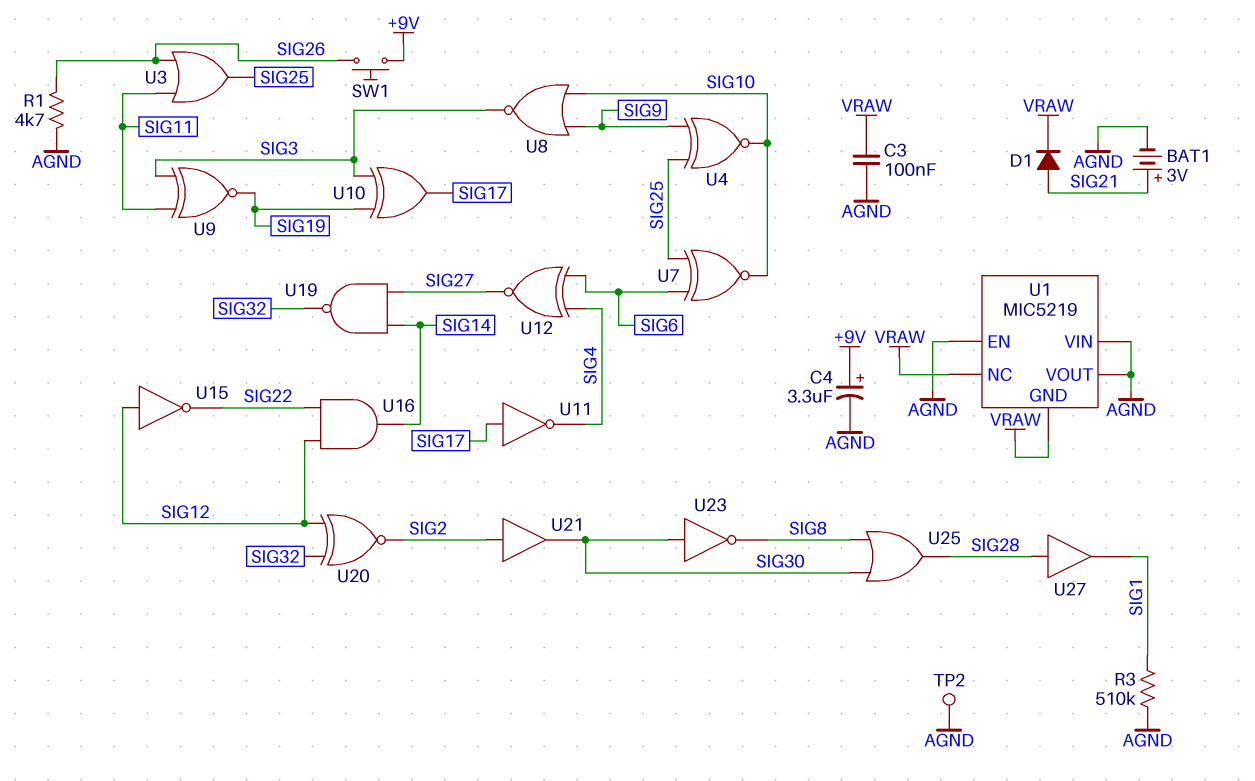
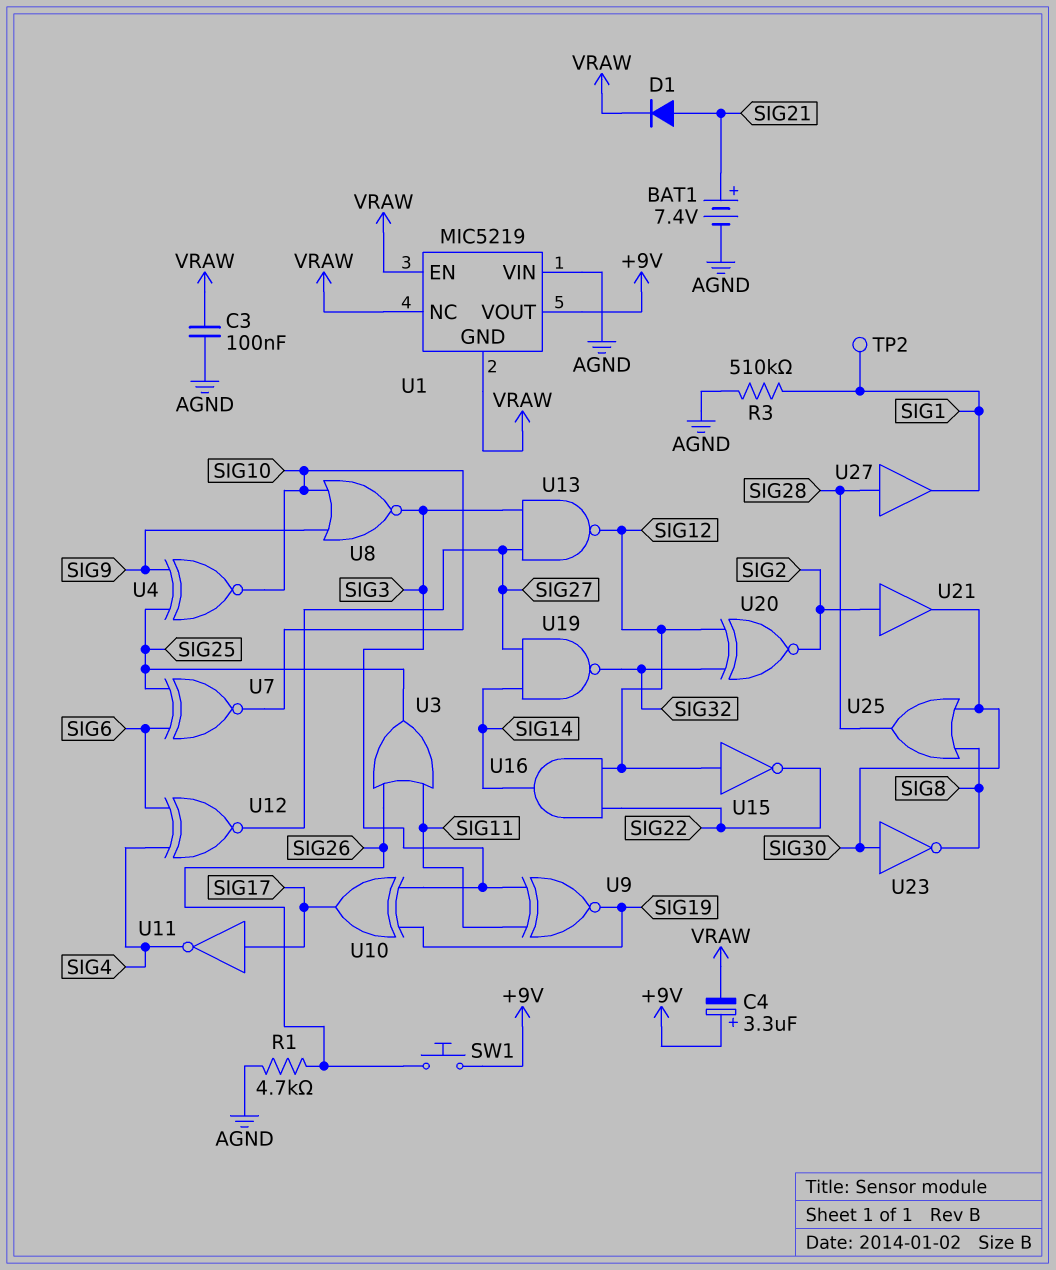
BAT1: 3V (plus SIG21, minus AGND) -> 7.4V (plus SIG21, minus AGND)
C4: 3.3uF (plus +9V, minus AGND) -> 3.3uF (plus +9V, minus VRAW)
TP2: test point (AGND) -> test point (SIG1)
U1 pin EN: AGND -> VRAW
U1 pin VOUT: AGND -> +9V
U13: none -> NAND (in SIG3, in SIG27, out SIG12)

